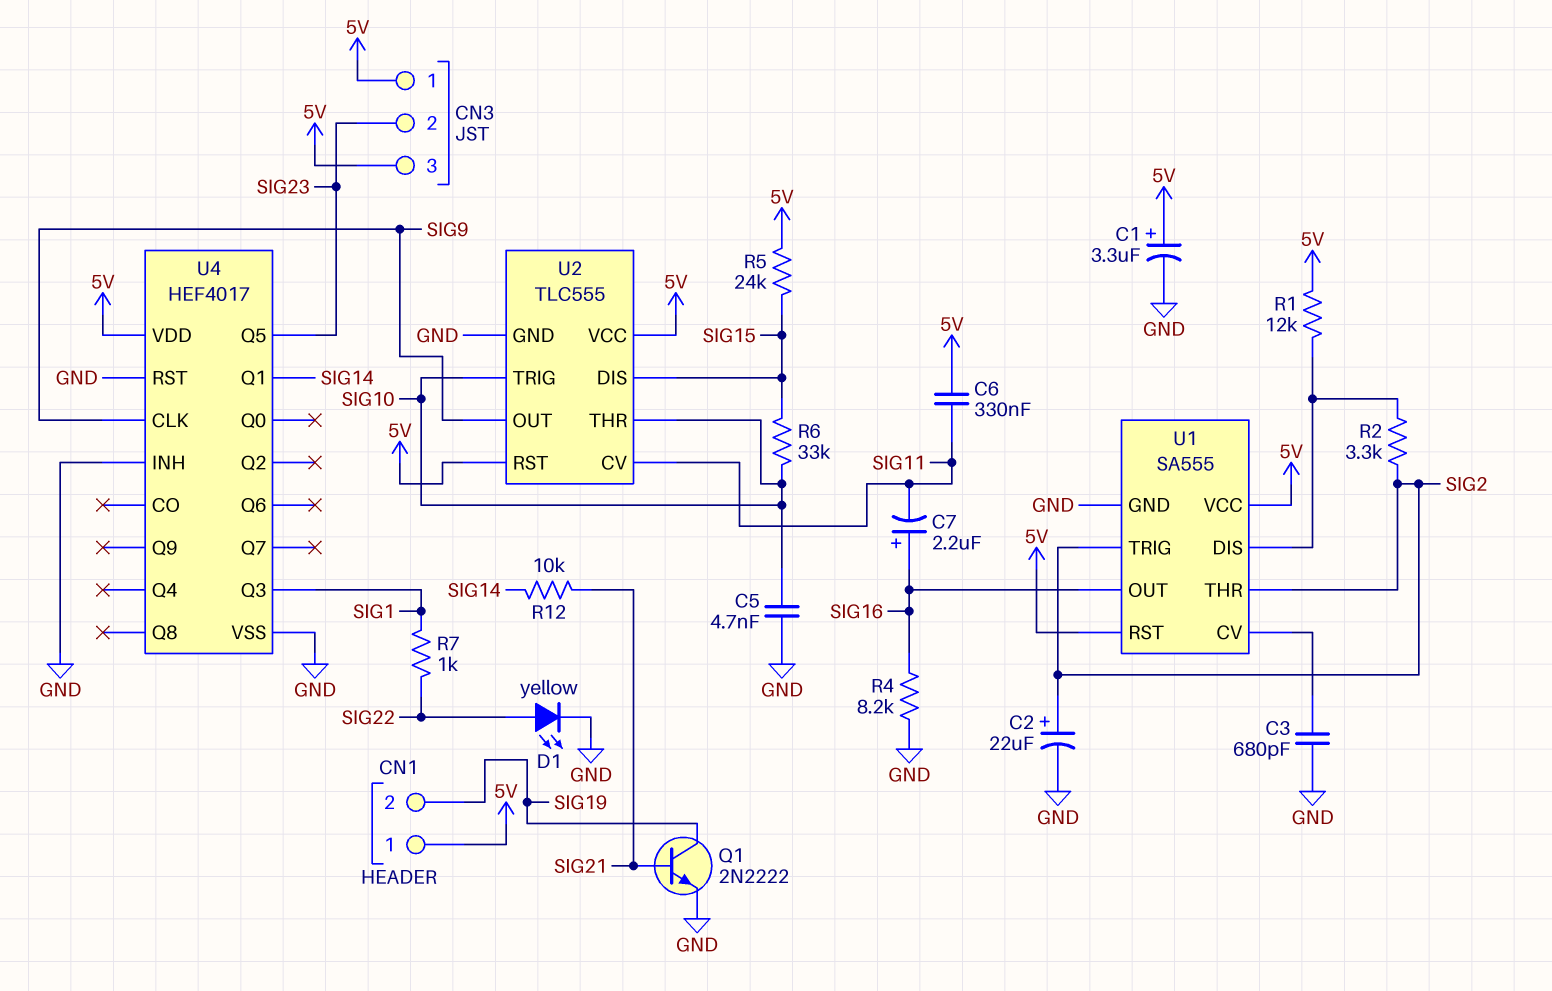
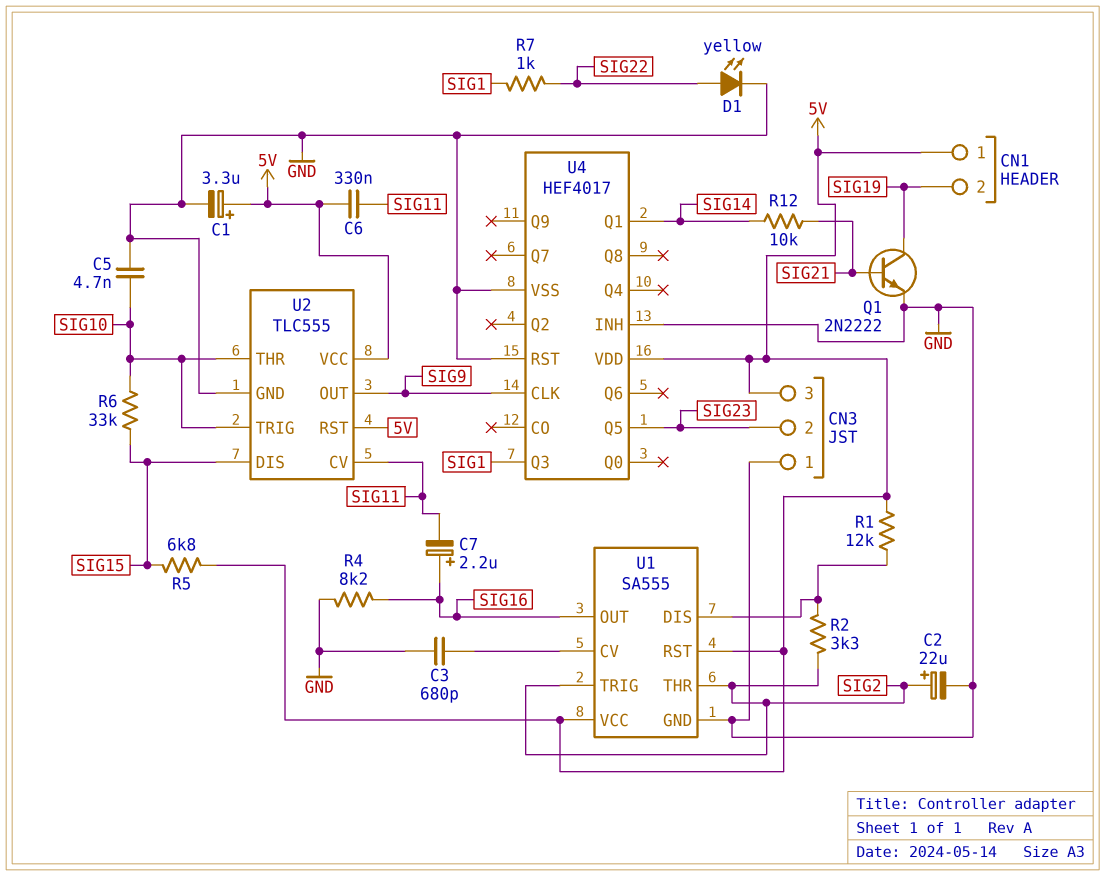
CN3 pin 1: 5V -> GND
R5: 24k (5V, SIG15) -> 6.8k (5V, SIG15)

